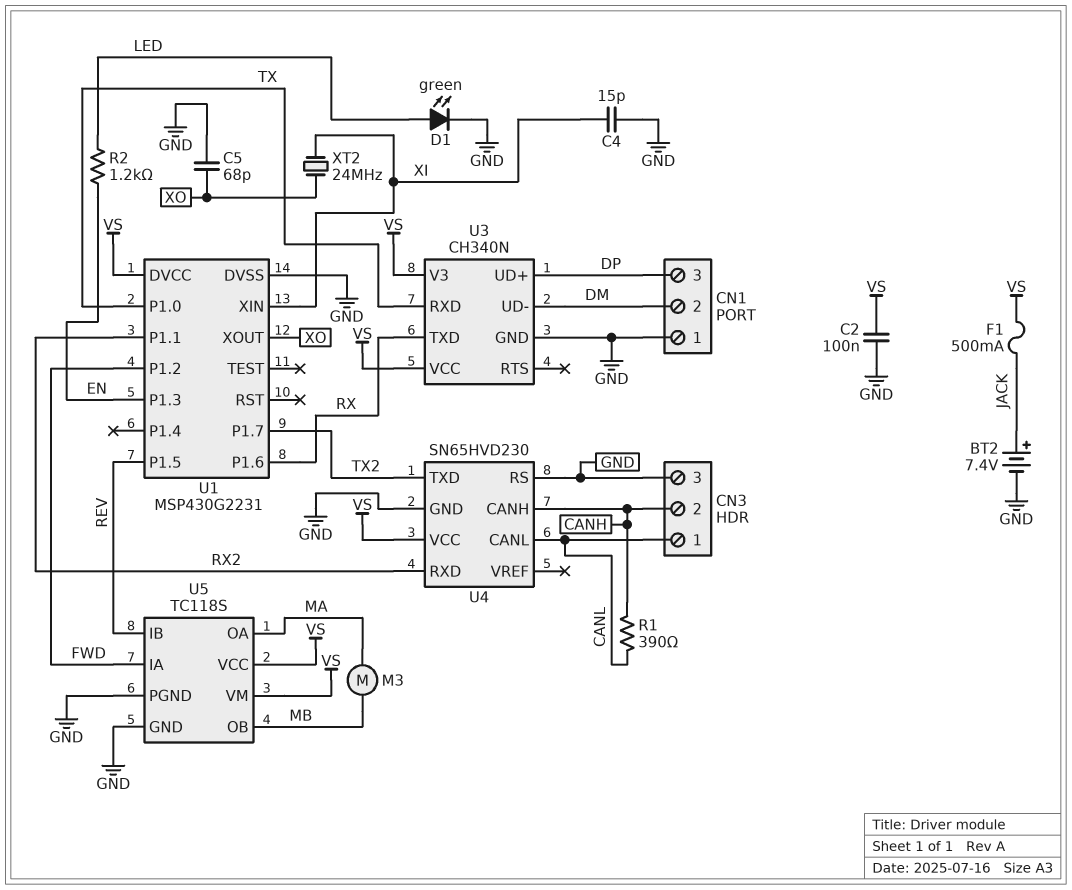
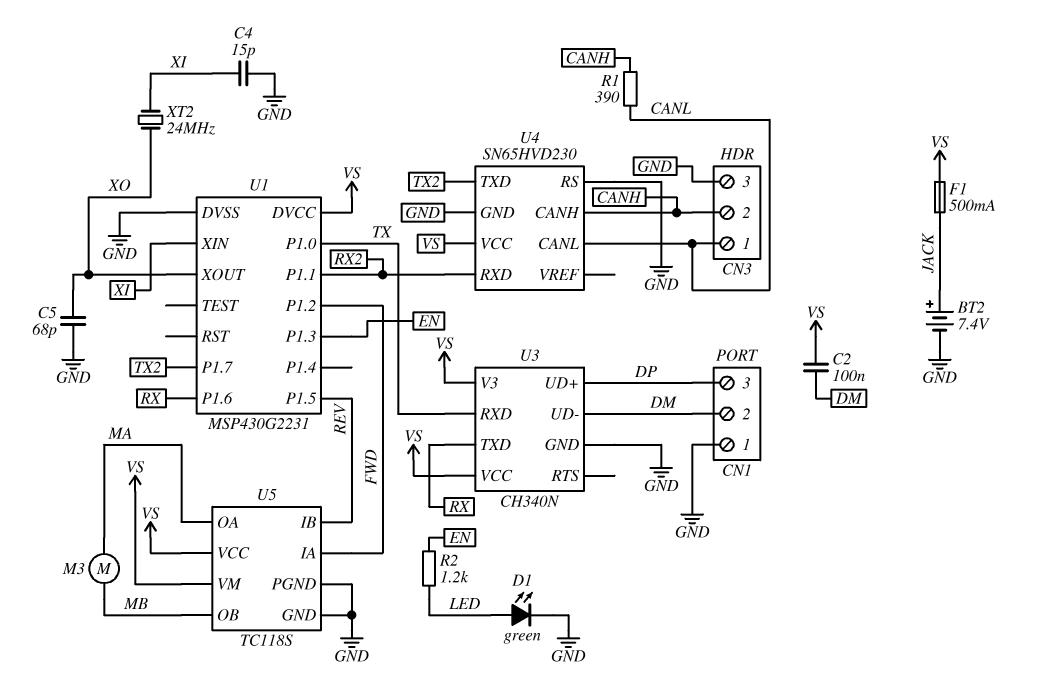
C2: 100nF (GND, VS) -> 100nF (DM, VS)

